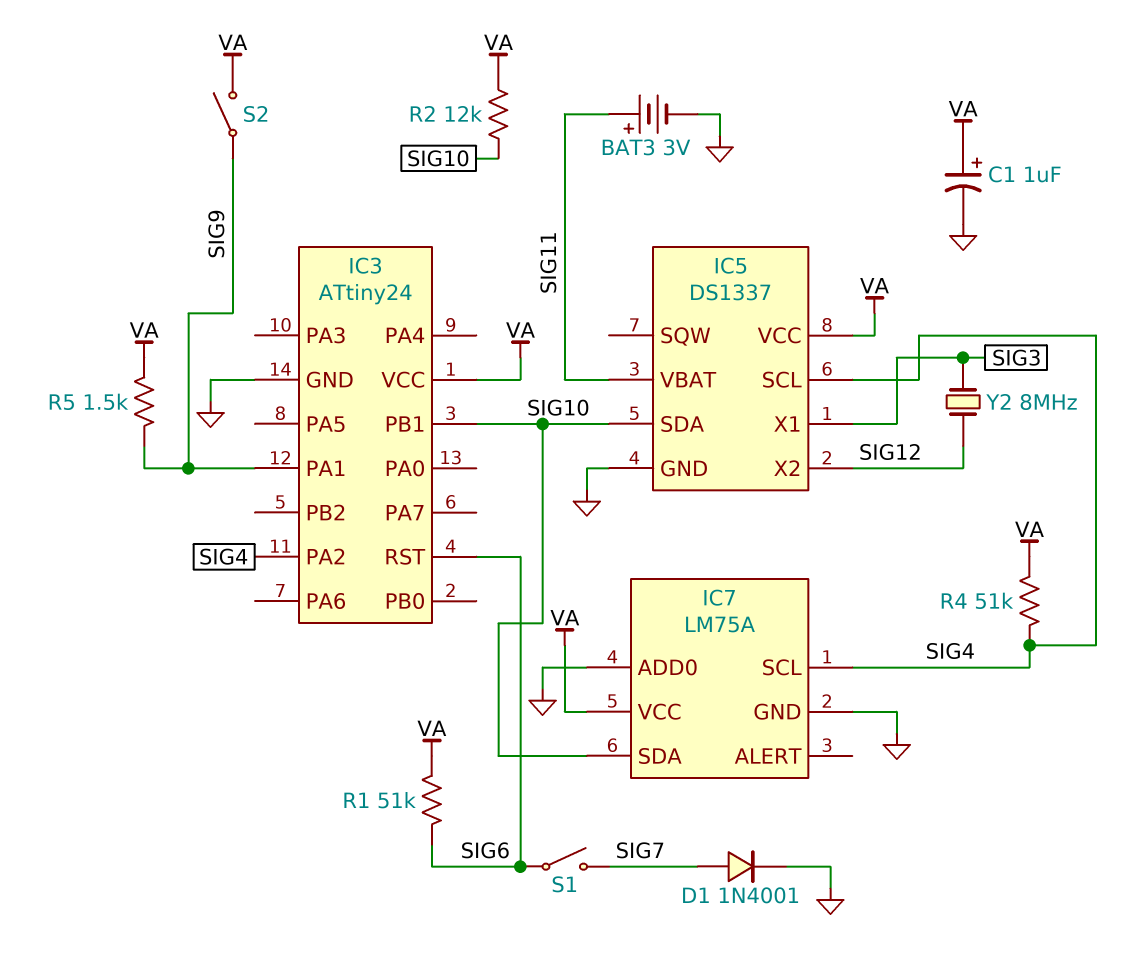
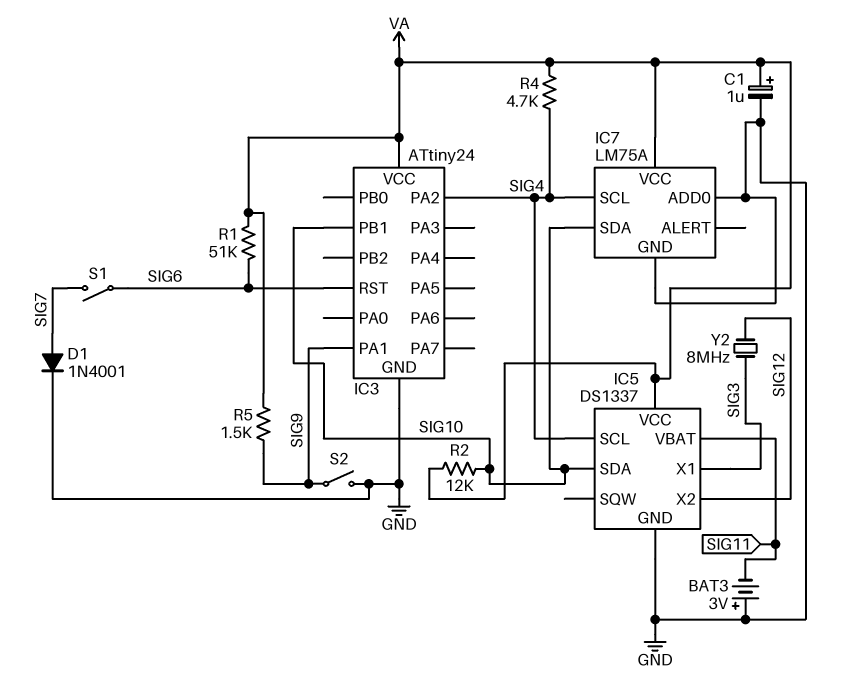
BAT3: 3V (plus SIG11, minus GND) -> 3V (plus GND, minus SIG11)
R4: 51k (SIG4, VA) -> 4.7k (SIG4, VA)
S2: switch (SIG9, VA) -> switch (GND, SIG9)

